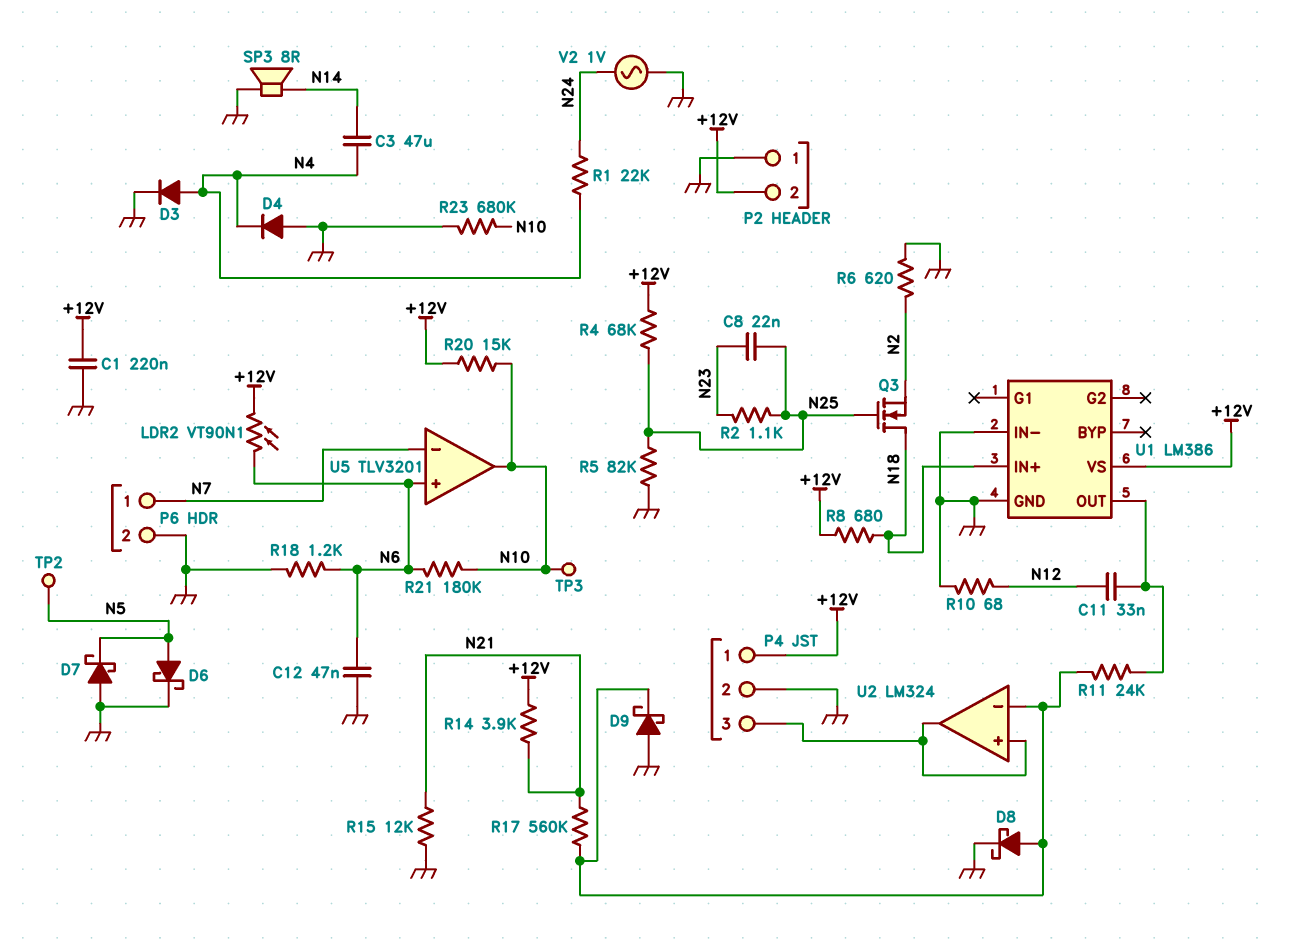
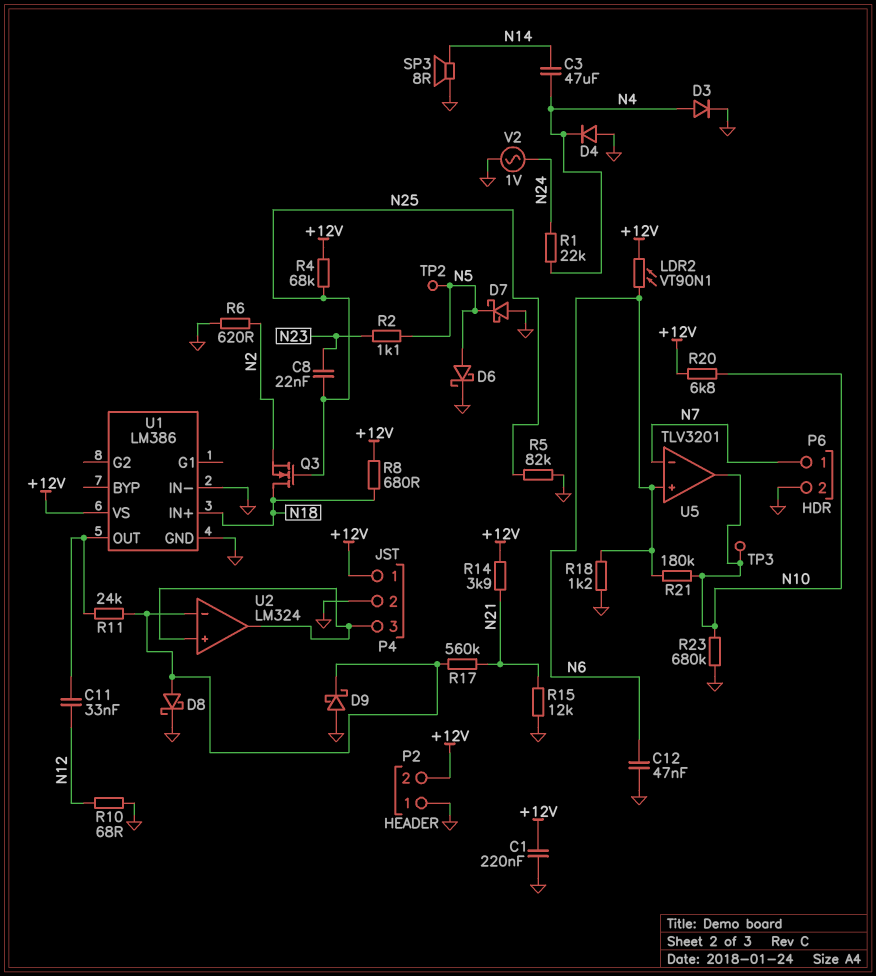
R2: 1.1k (N23, N25) -> 1.1k (N5, N23)
R20: 15k (+12V, N10) -> 6.8k (+12V, N10)

